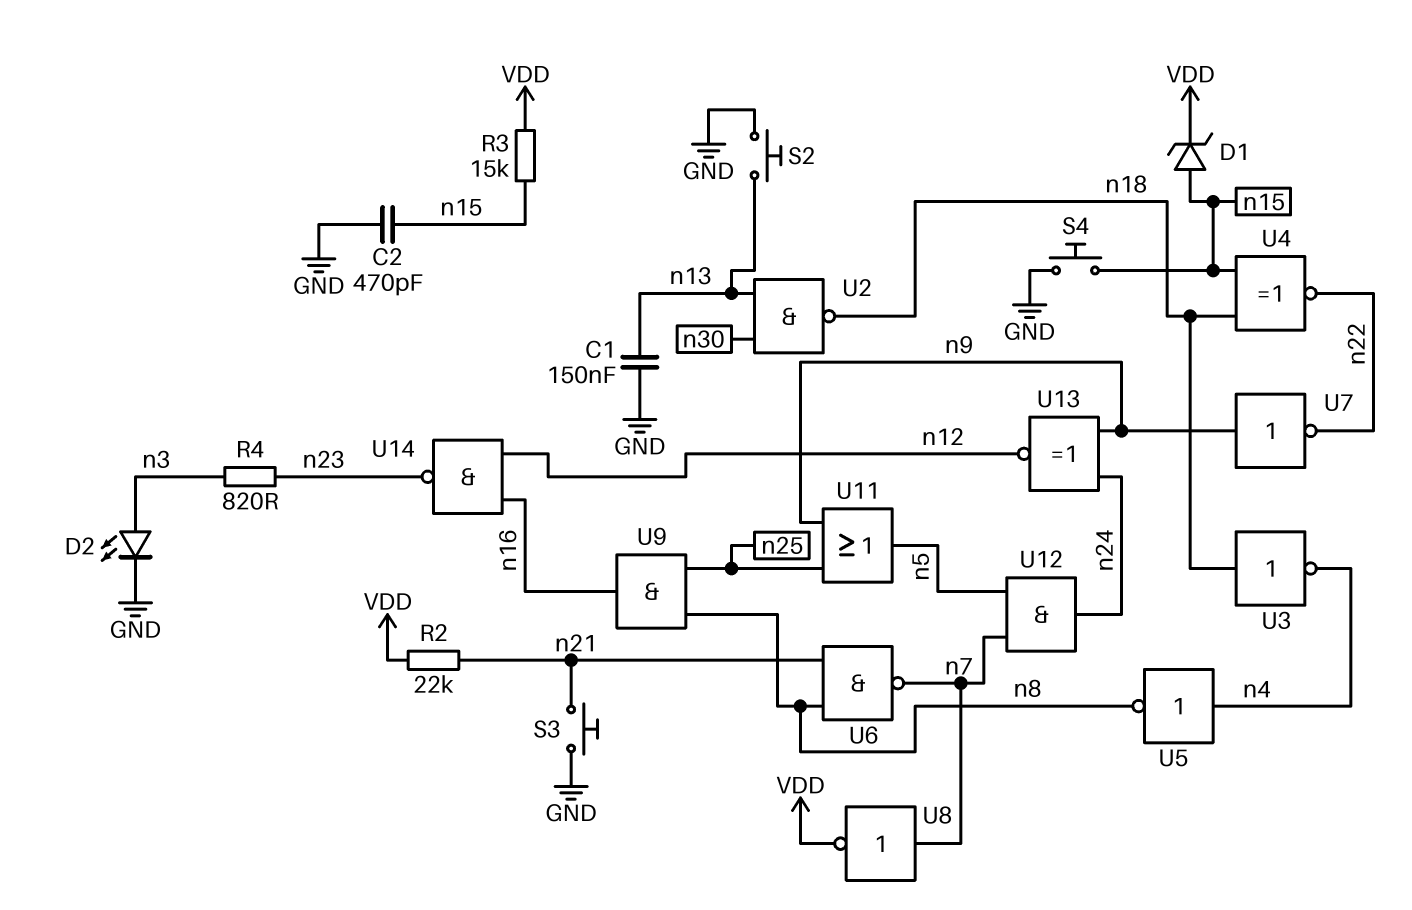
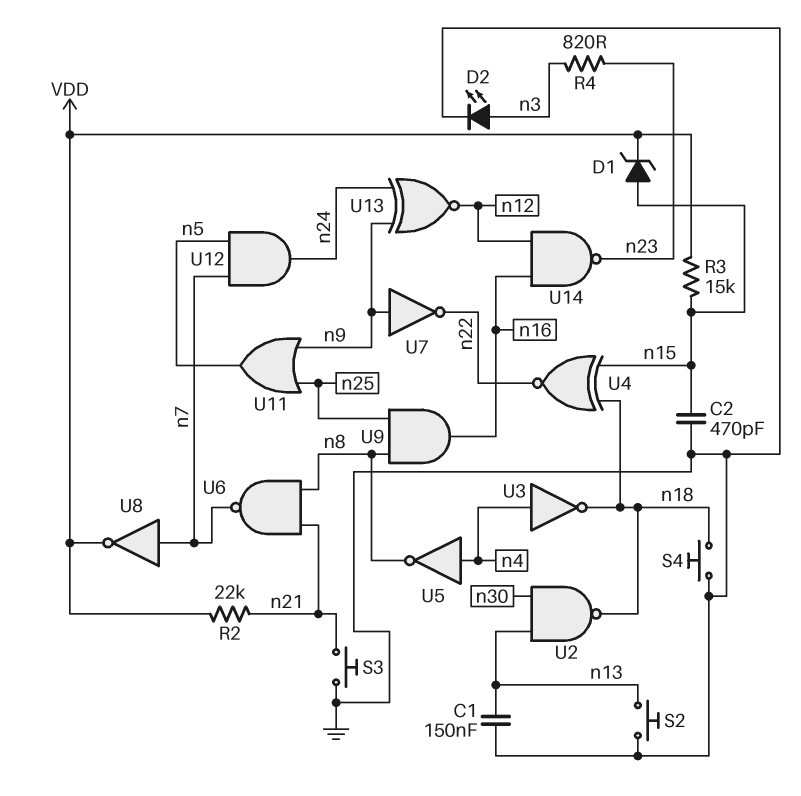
S4: button (GND, n15) -> button (GND, n18)
U3: NOT (in n18, out n4) -> NOT (in n4, out n18)

